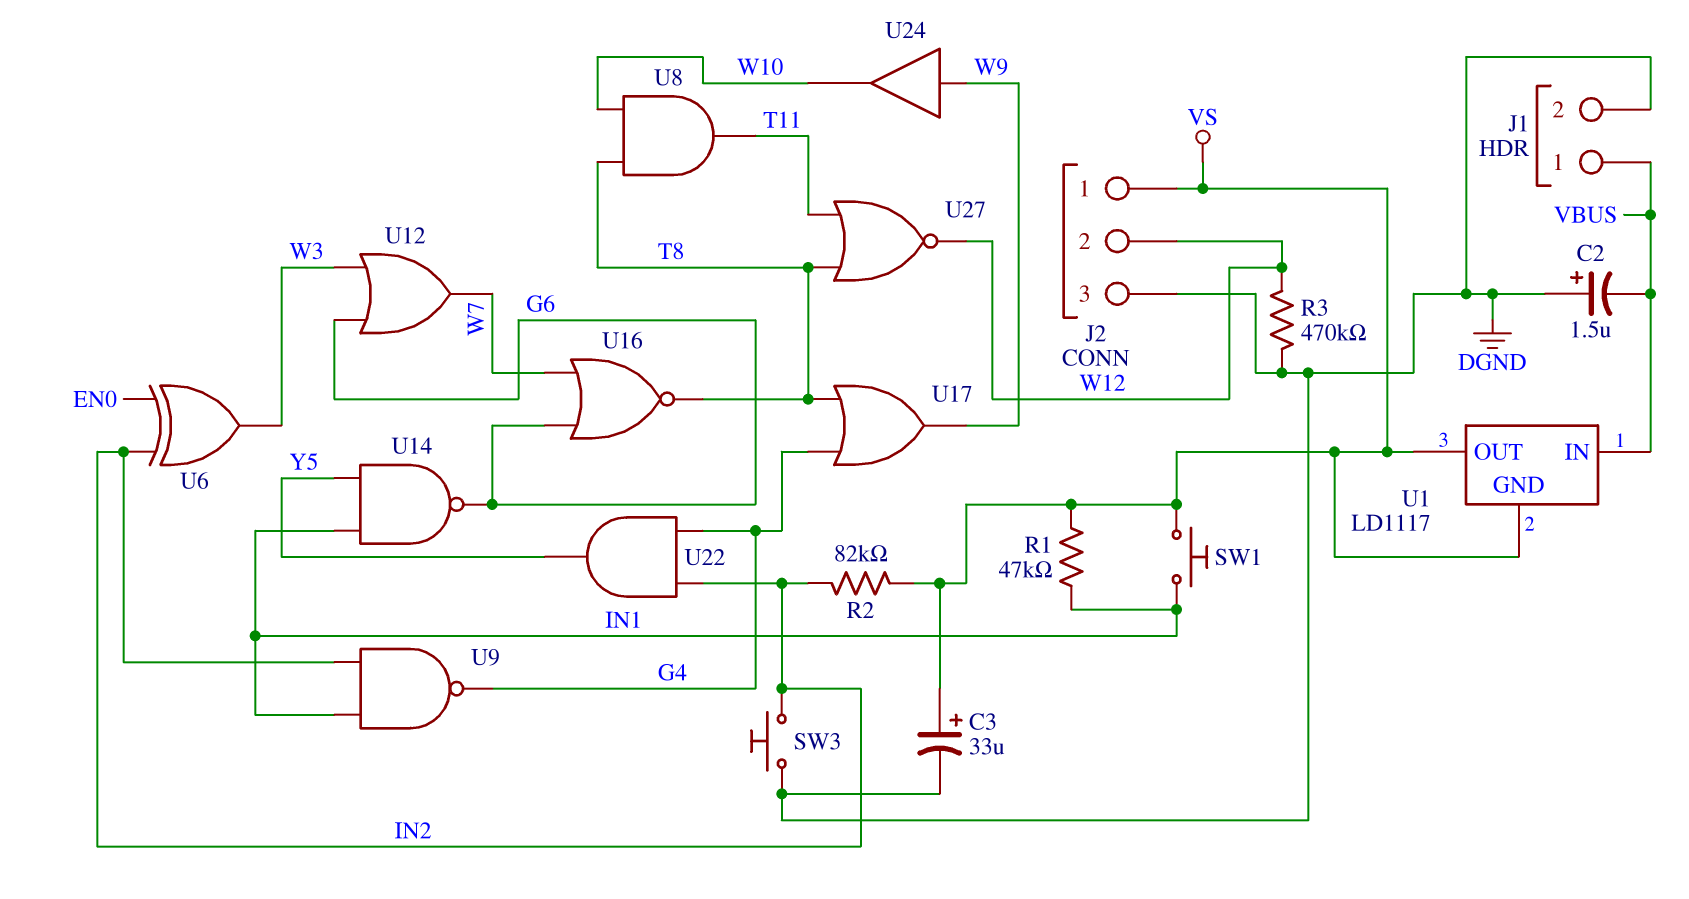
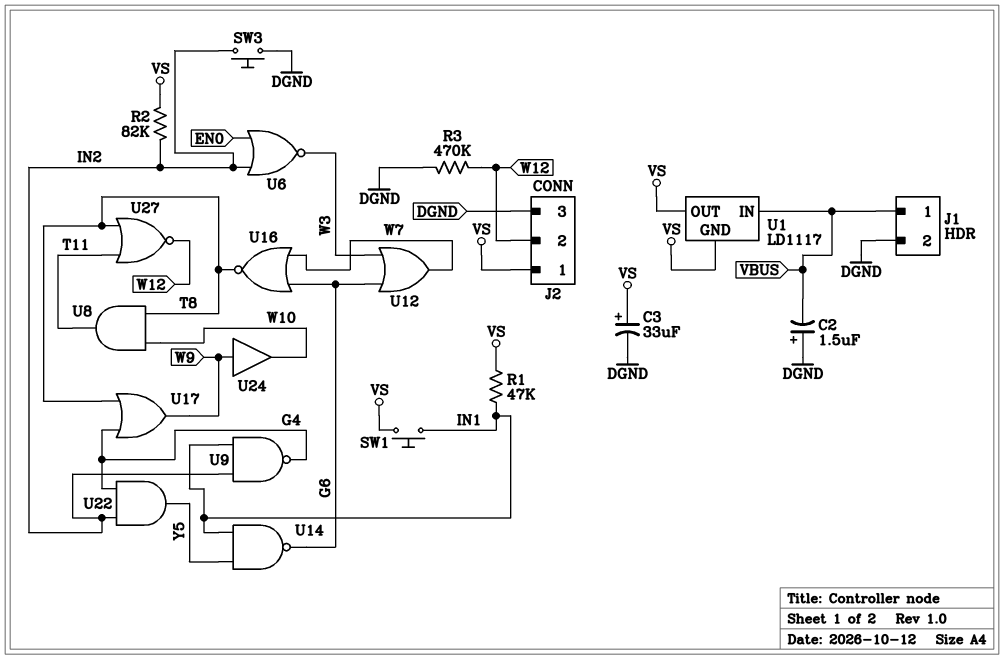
U6: XOR (in EN0, in IN2, out W3) -> NOR (in EN0, in IN2, out W3)

